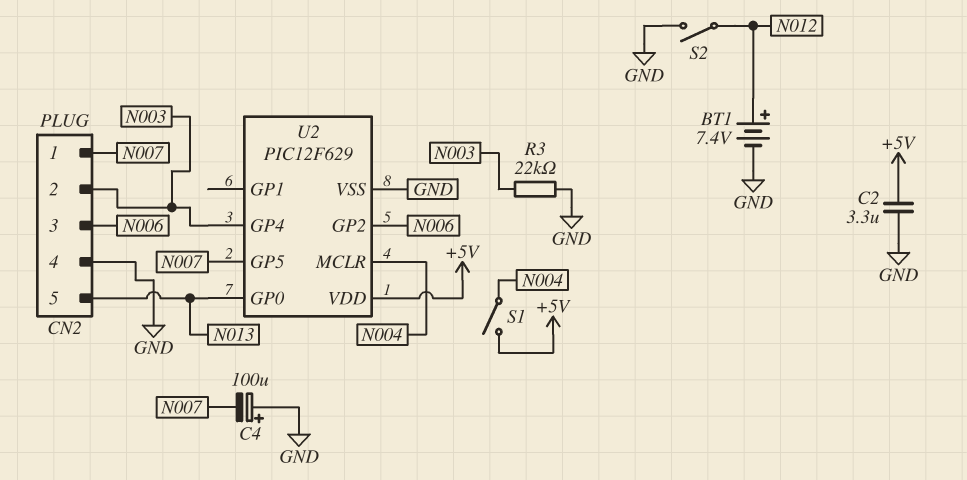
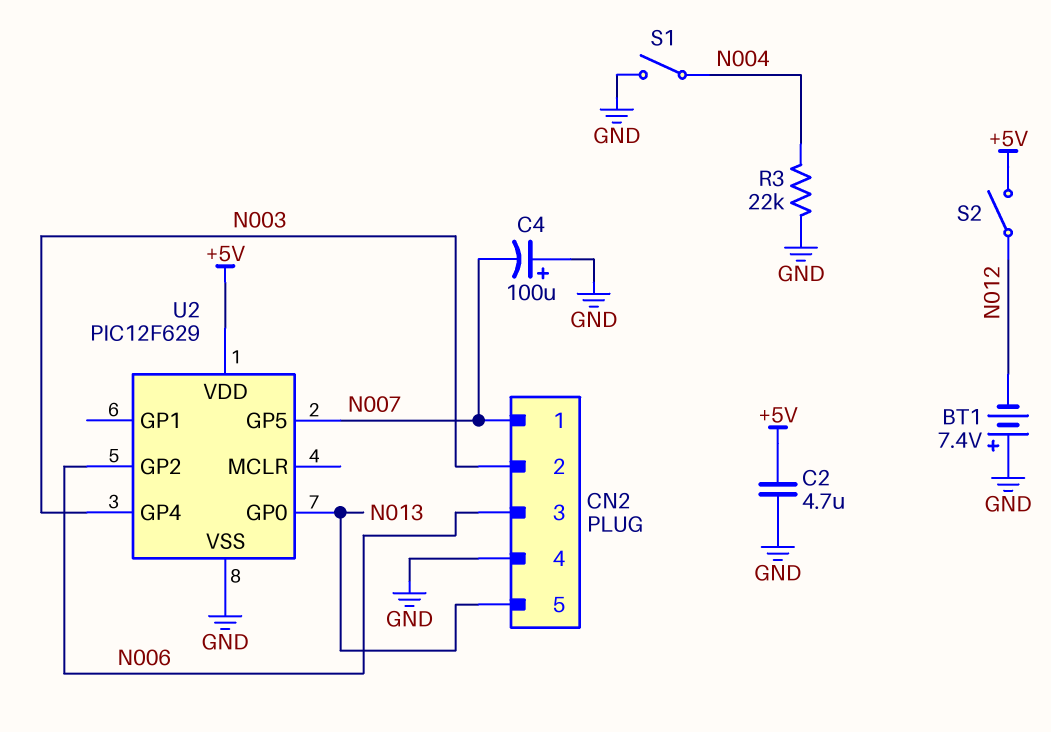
BT1: 7.4V (plus N012, minus GND) -> 7.4V (plus GND, minus N012)
C2: 3.3uF (+5V, GND) -> 4.7uF (+5V, GND)
R3: 22k (GND, N003) -> 22k (GND, N004)
S1: switch (+5V, N004) -> switch (GND, N004)
S2: switch (GND, N012) -> switch (+5V, N012)
U2 pin MCLR: N004 -> none

